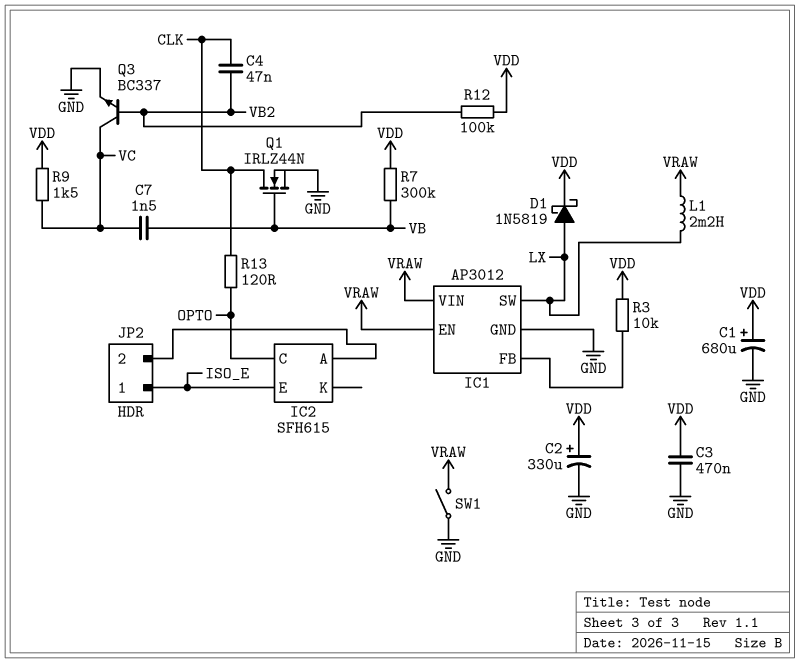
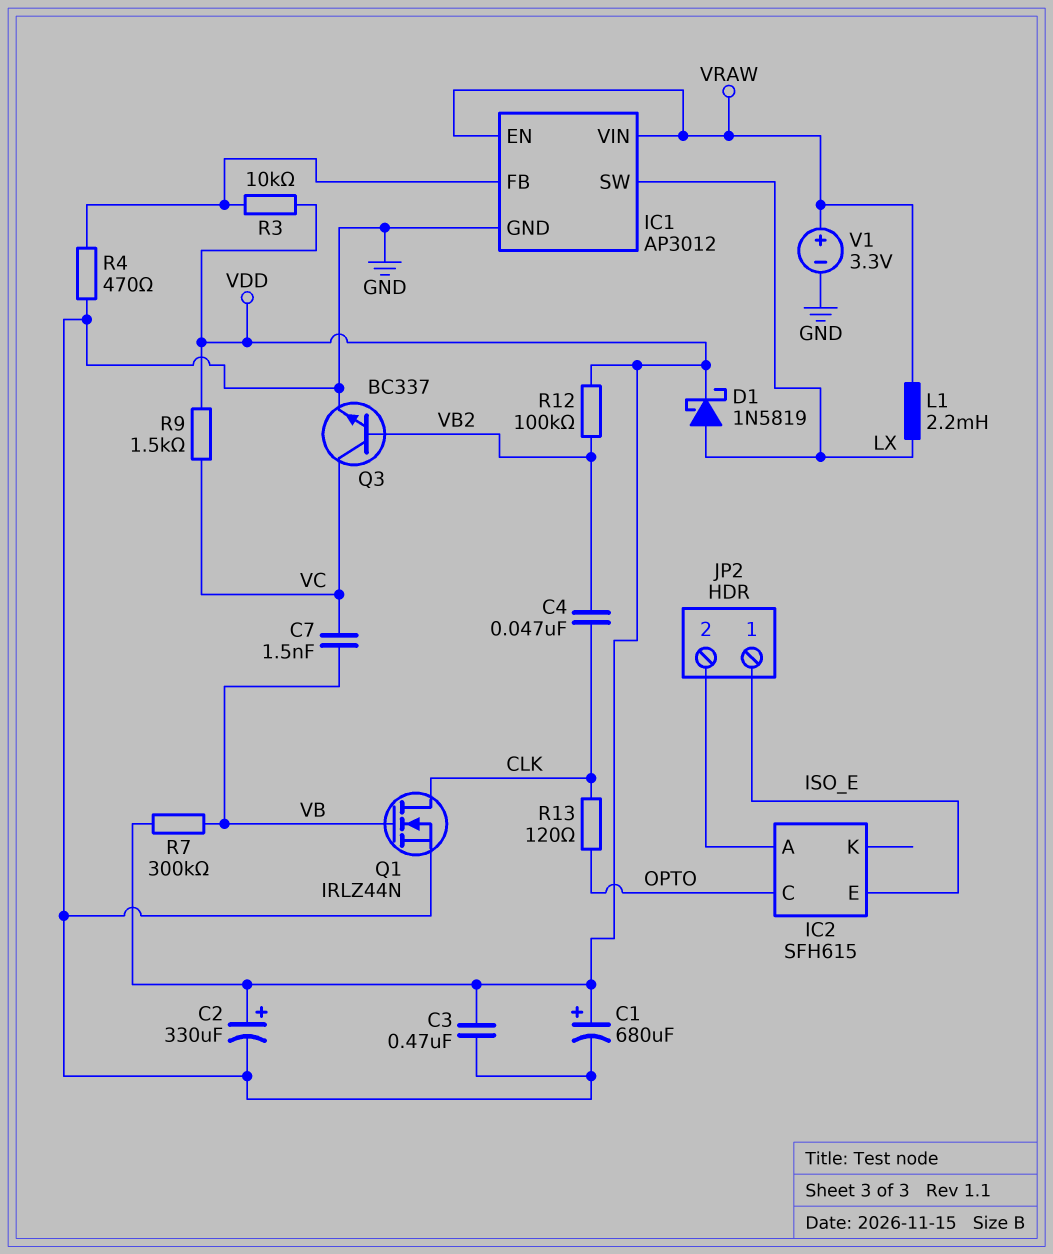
R4: none -> 470 (GND, IC1/FB)
SW1: switch (GND, VRAW) -> none
V1: none -> 3.3V (plus VRAW, minus GND)

